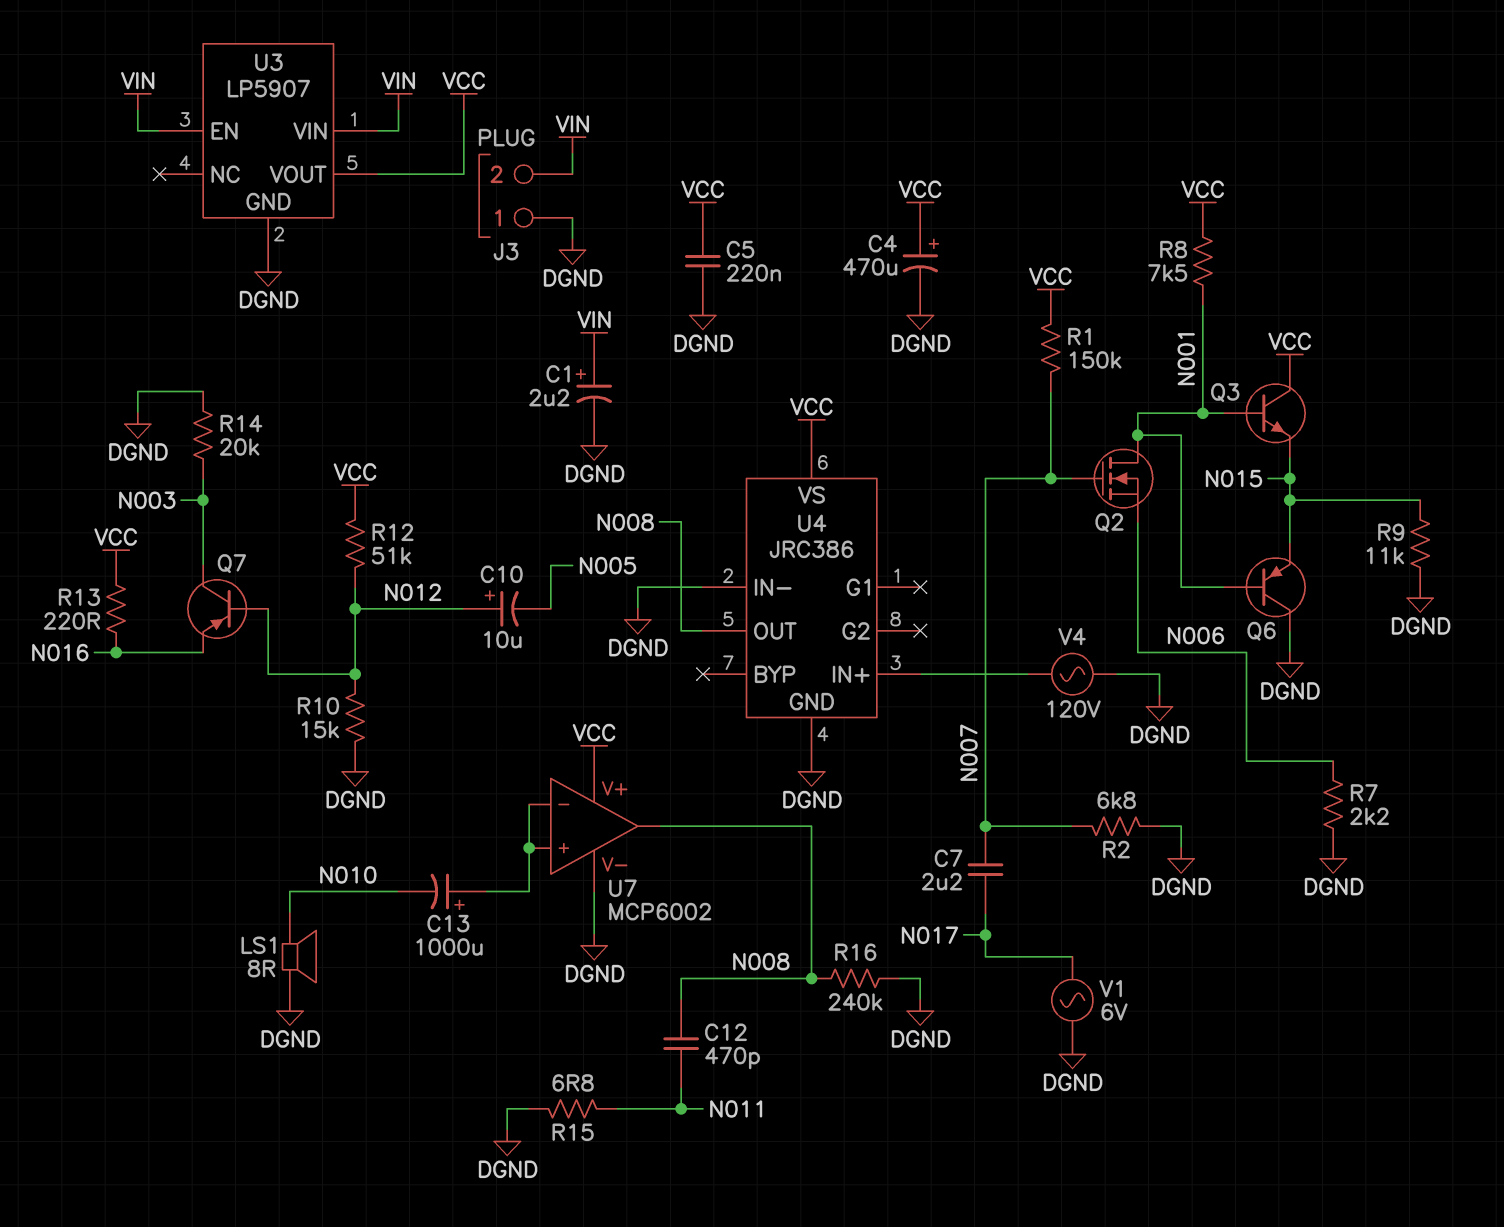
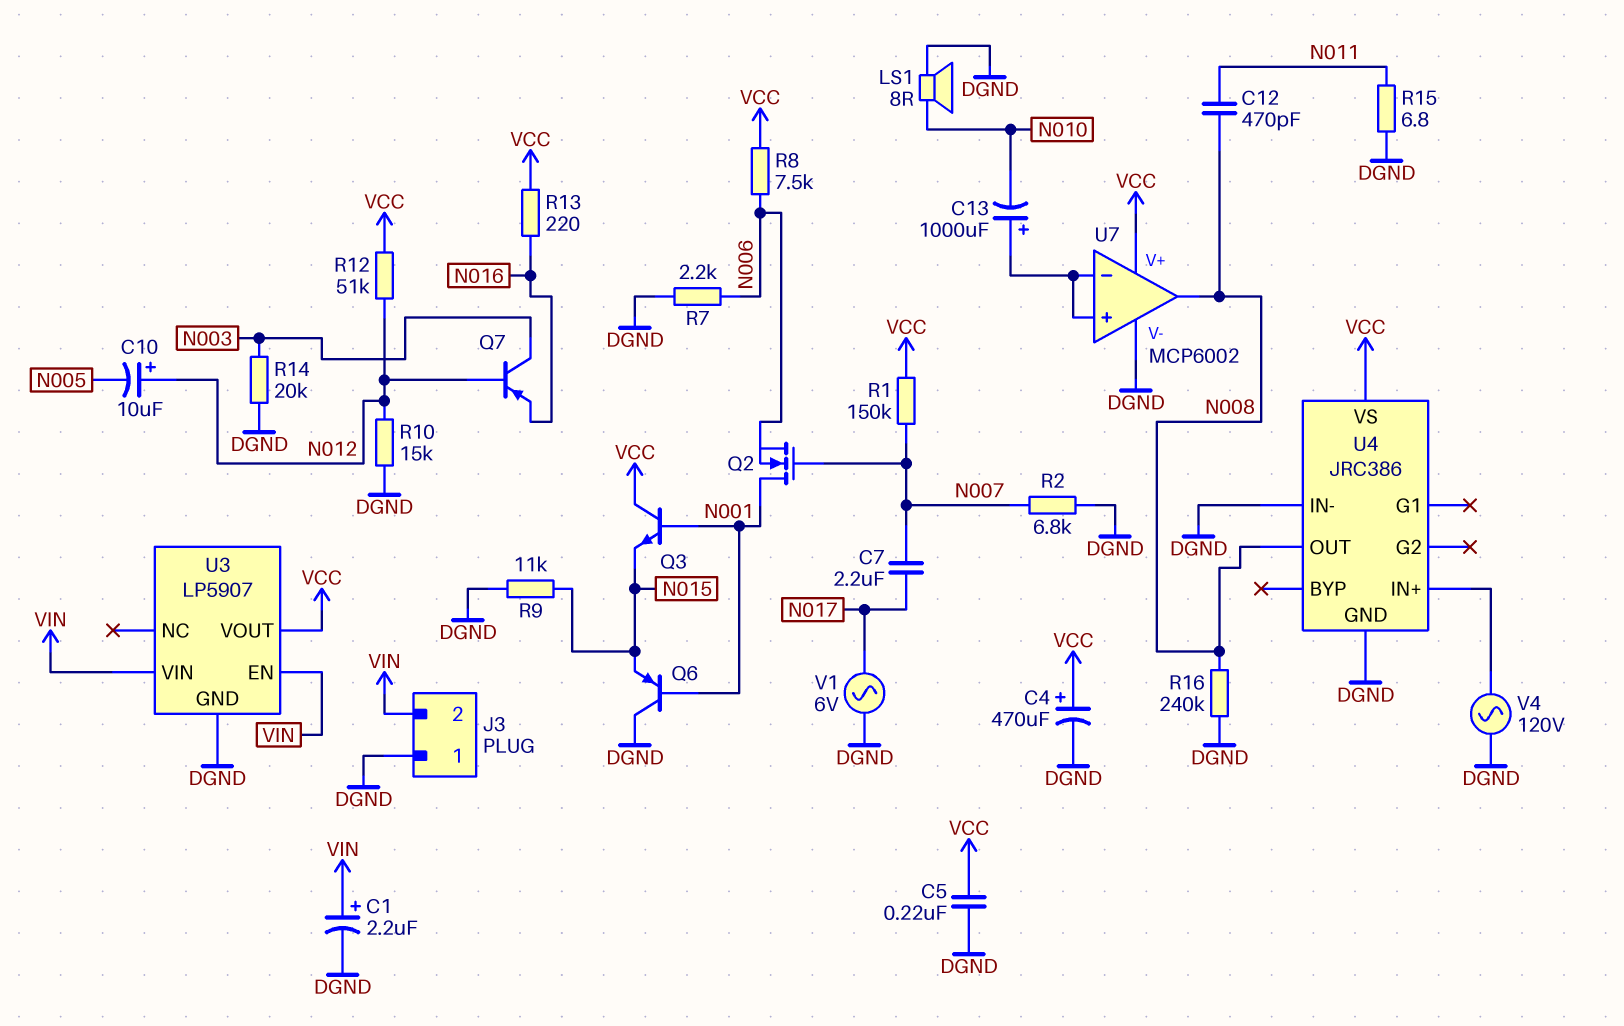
R8: 7.5k (N001, VCC) -> 7.5k (N006, VCC)

